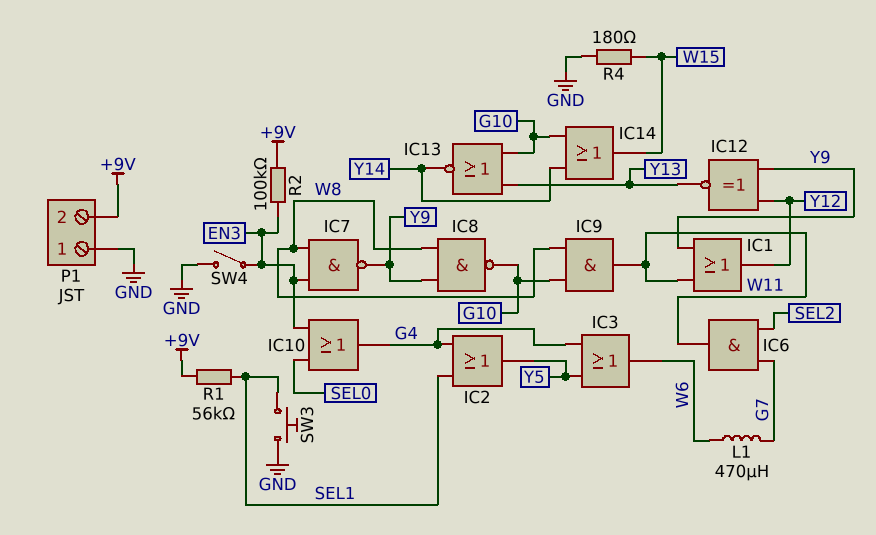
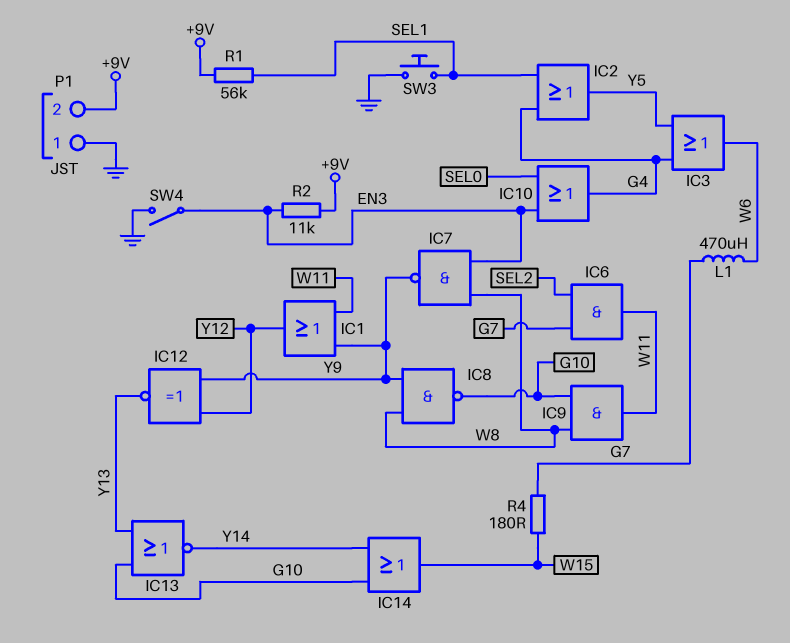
R2: 100k (+9V, EN3) -> 11k (+9V, EN3)
R4: 180 (GND, W15) -> 180 (G7, W15)

